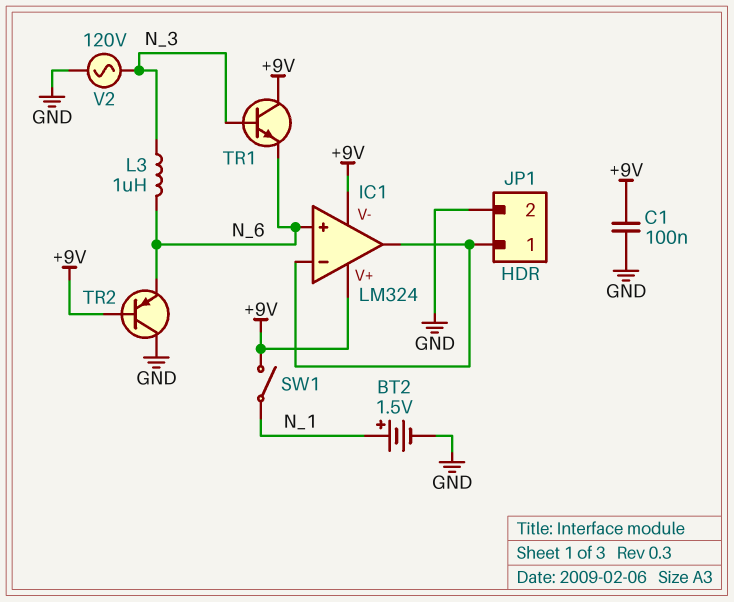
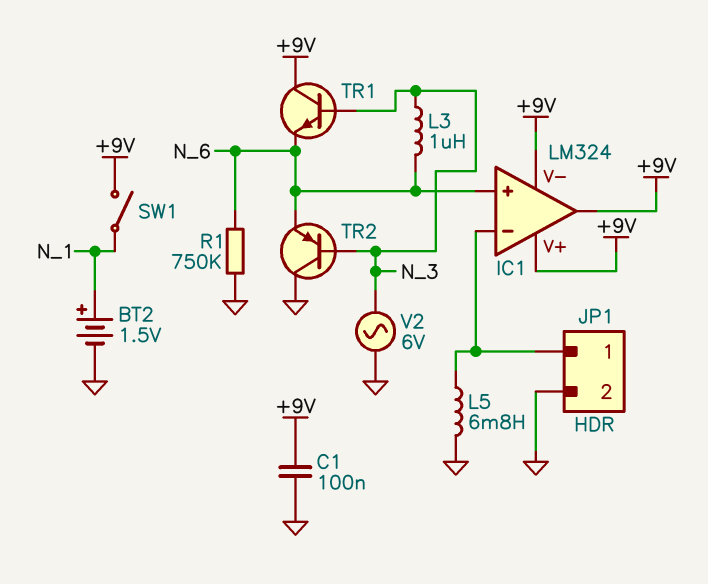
IC1 pin out: IC1/in- -> +9V
L5: none -> 6.8mH (GND, IC1/in-)
R1: none -> 750k (GND, N_6)
TR2: PNP (B +9V, C GND, E N_6) -> PNP (B N_3, C GND, E N_6)
V2: AC 120V (GND, N_3) -> AC 6V (GND, N_3)

